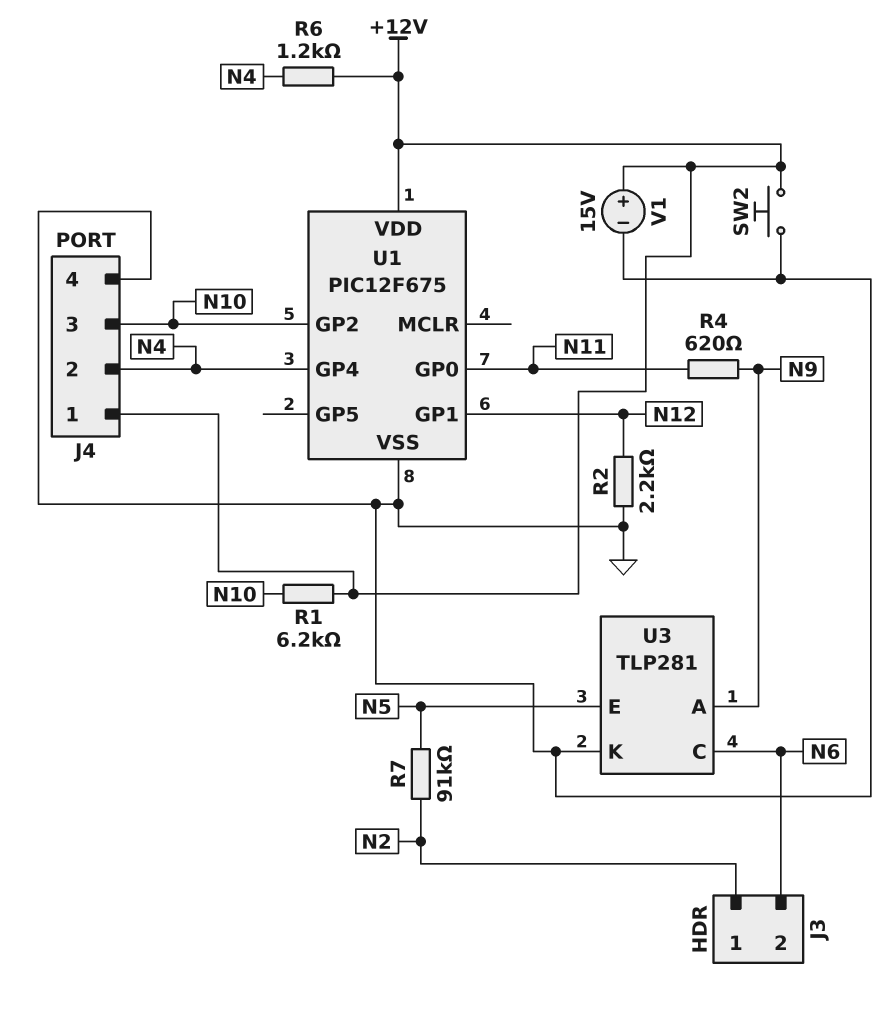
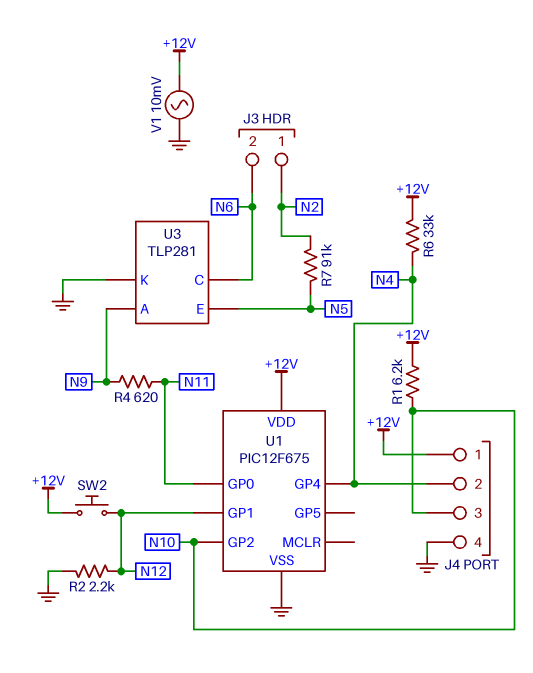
R6: 1.2k (+12V, N4) -> 33k (+12V, N4)
SW2: button (+12V, GND) -> button (+12V, N12)
V1: 15V (plus +12V, minus GND) -> AC 10mV (+12V, GND)

